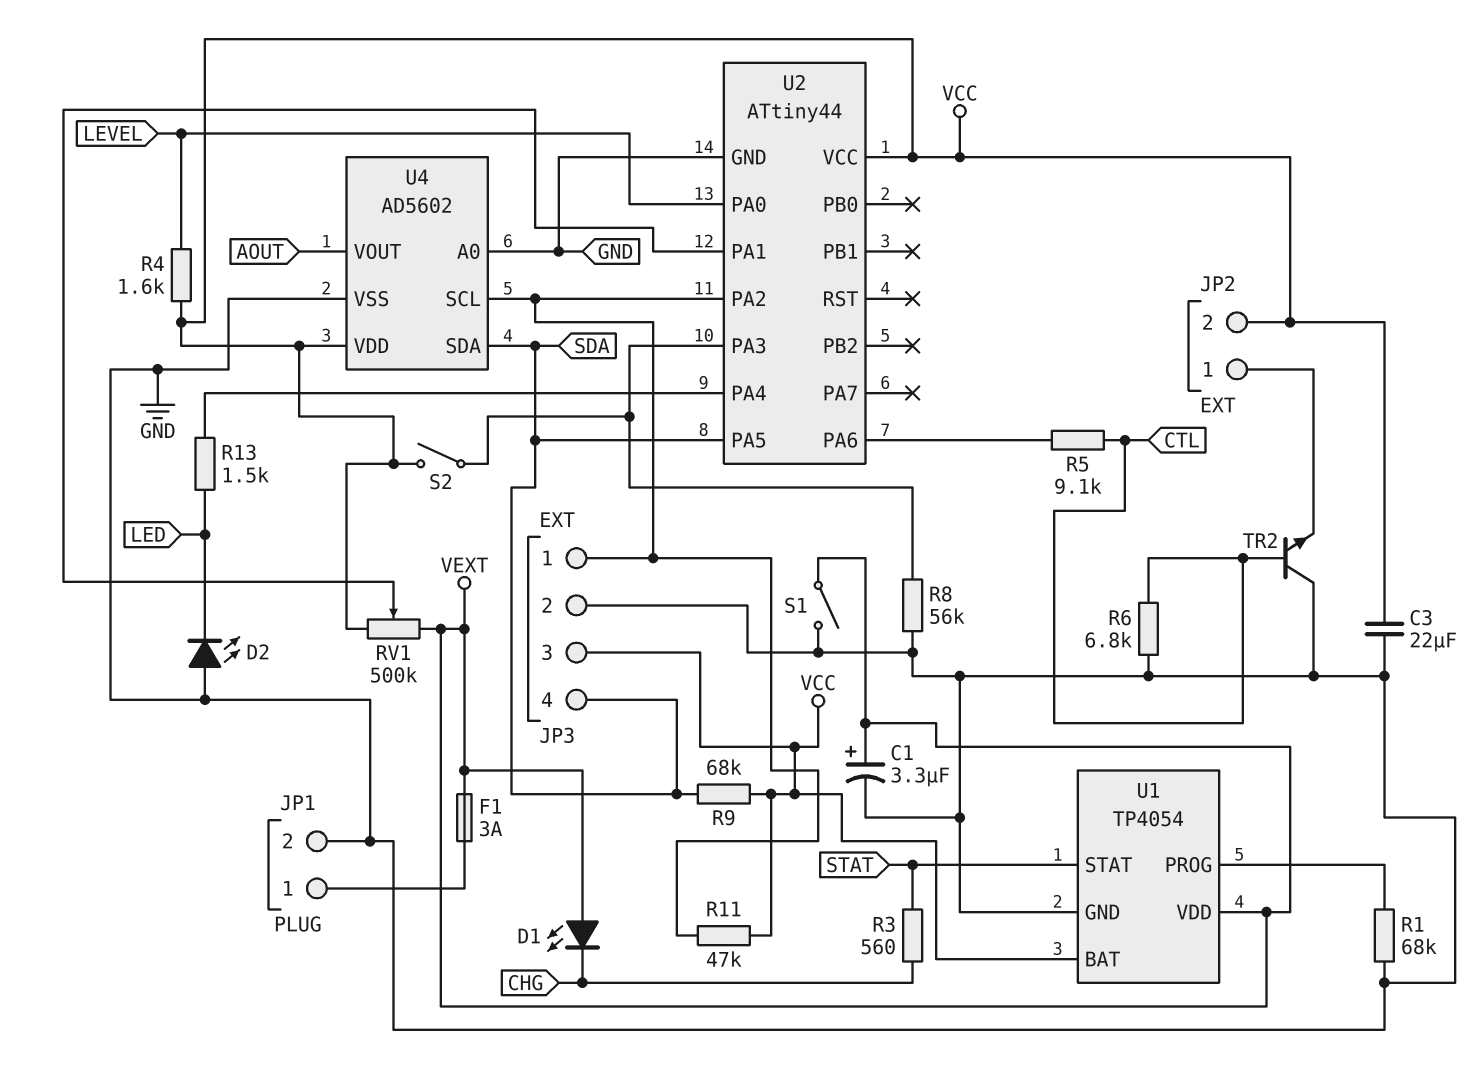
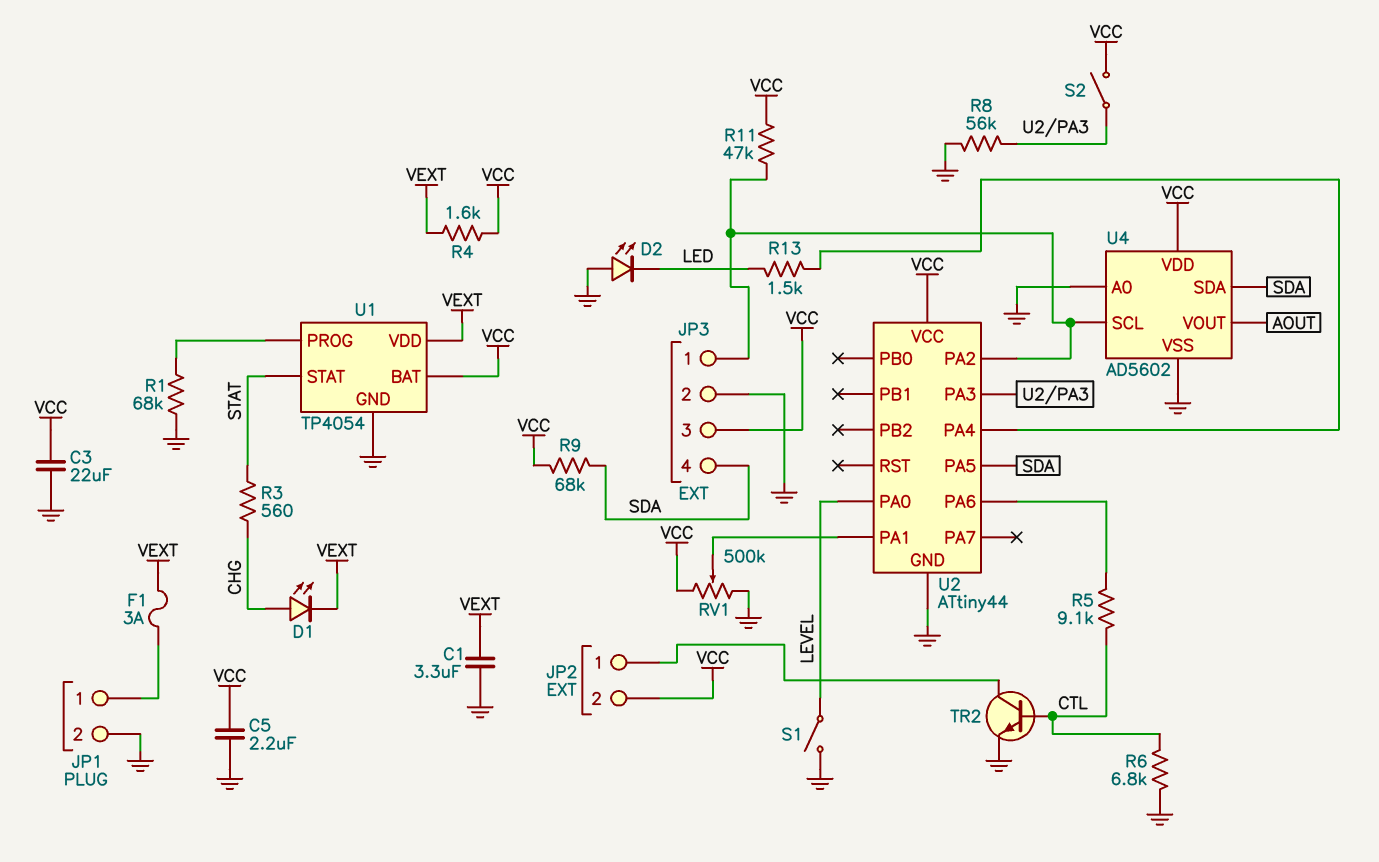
C1: 3.3uF (plus VEXT, minus GND) -> 3.3uF (GND, VEXT)
C5: none -> 2.2uF (GND, VCC)
D1: LED (A VEXT, K CHG) -> LED (A CHG, K VEXT)
R4: 1.6k (LEVEL, VCC) -> 1.6k (VCC, VEXT)
RV1: 500k (VCC, VEXT, wiper U2/PA1) -> 500k (GND, VCC, wiper U2/PA1)
S1: switch (GND, VEXT) -> switch (GND, LEVEL)
TR2: NPN (B CTL, C GND, E JP2/1) -> NPN (B CTL, C JP2/1, E GND)

